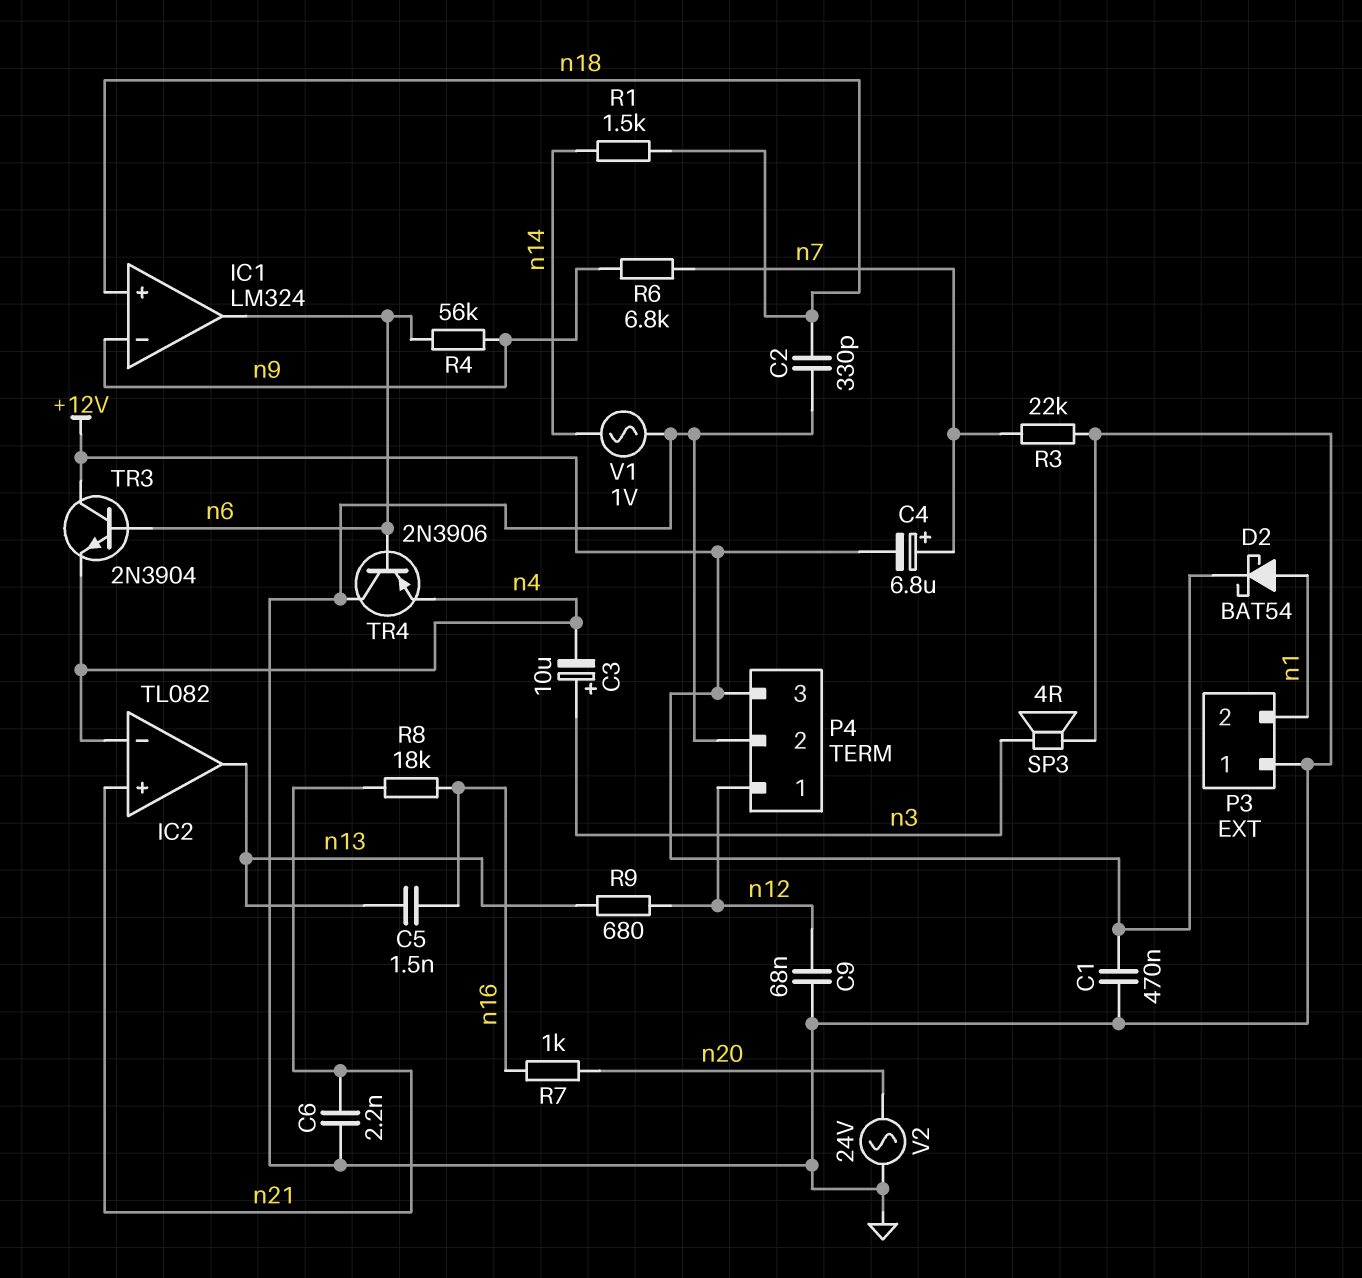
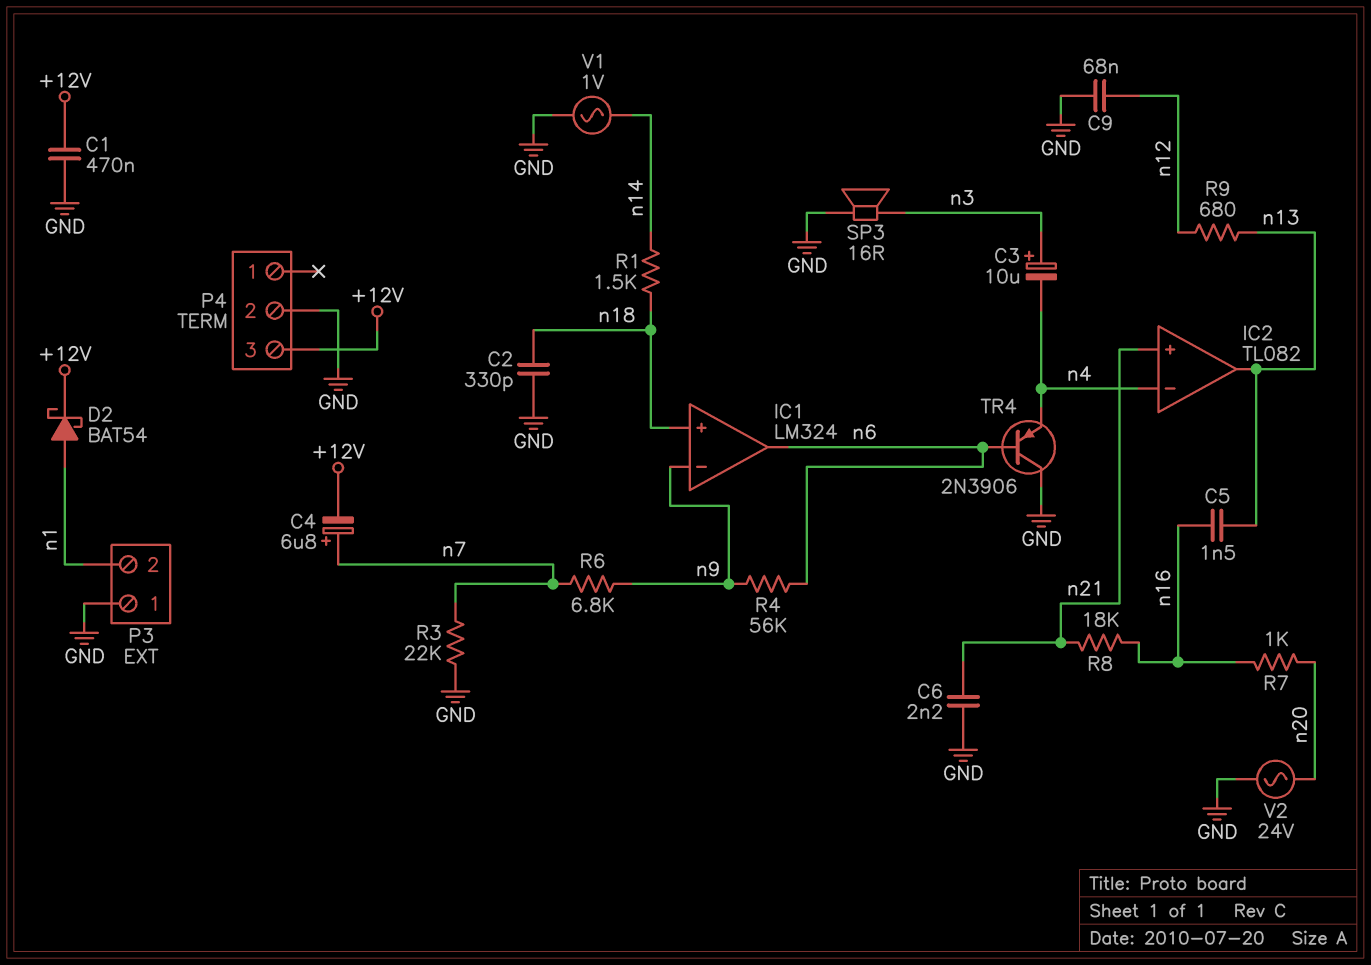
P4 pin 1: n12 -> none
SP3: speaker 4R (GND, n3) -> speaker 16R (GND, n3)
TR3: NPN 2N3904 (B n6, C +12V, E n4) -> none

